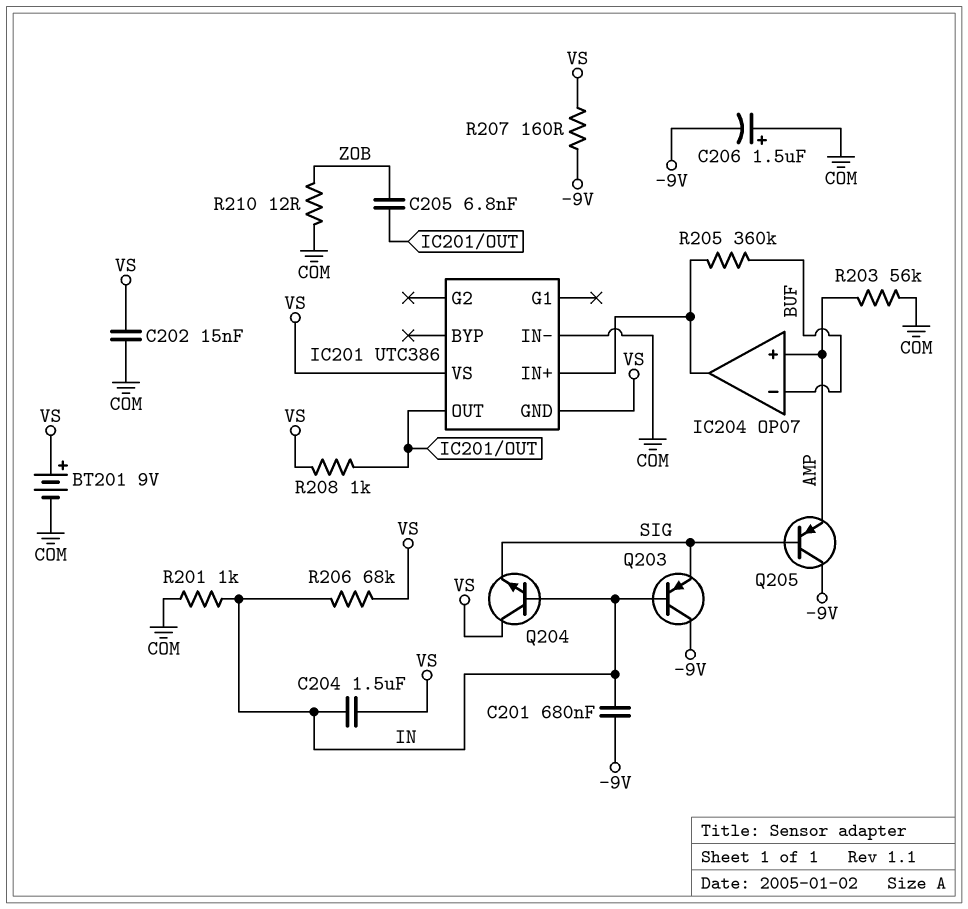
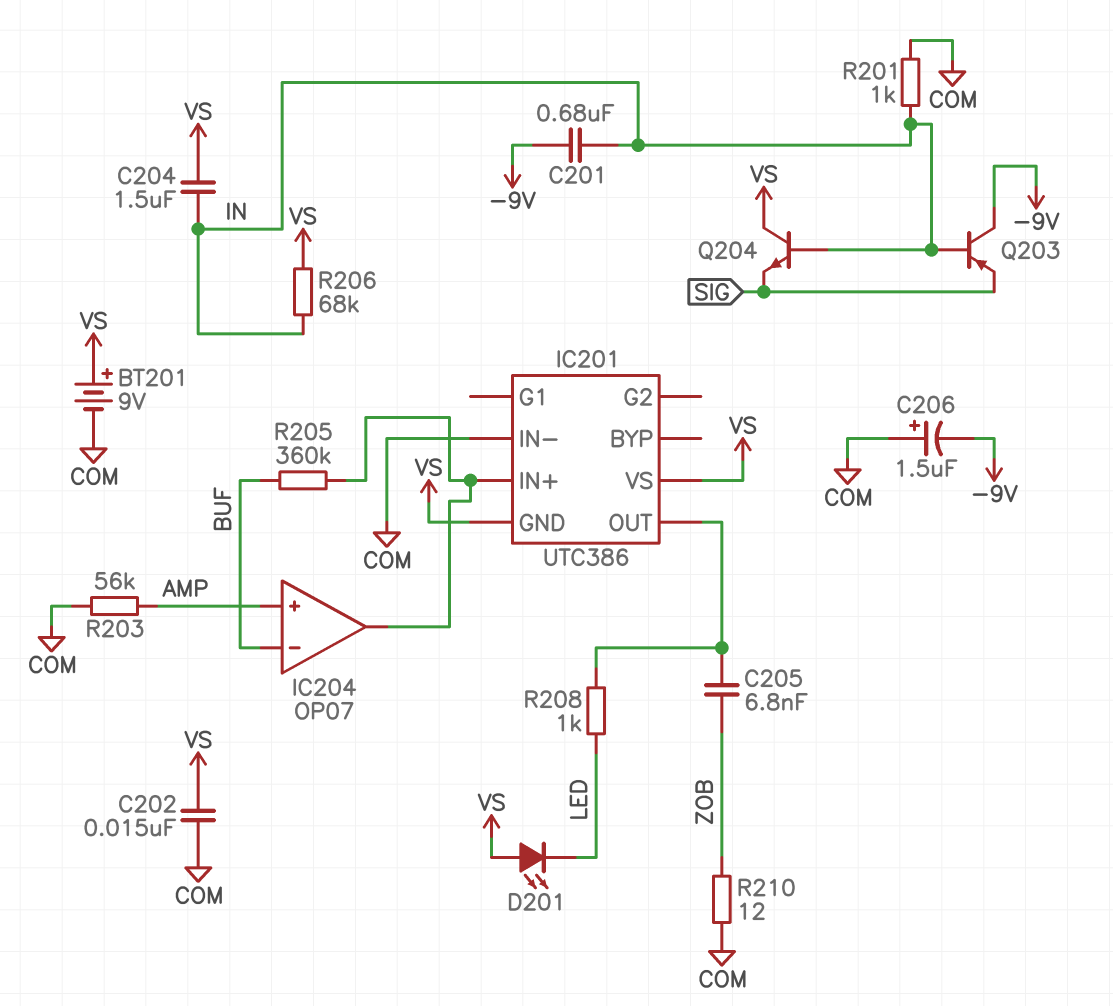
D201: none -> LED (A VS, K LED)
Q205: PNP (B SIG, C -9V, E AMP) -> none
R207: 160 (-9V, VS) -> none
R208: 1k (IC201/OUT, VS) -> 1k (IC201/OUT, LED)

